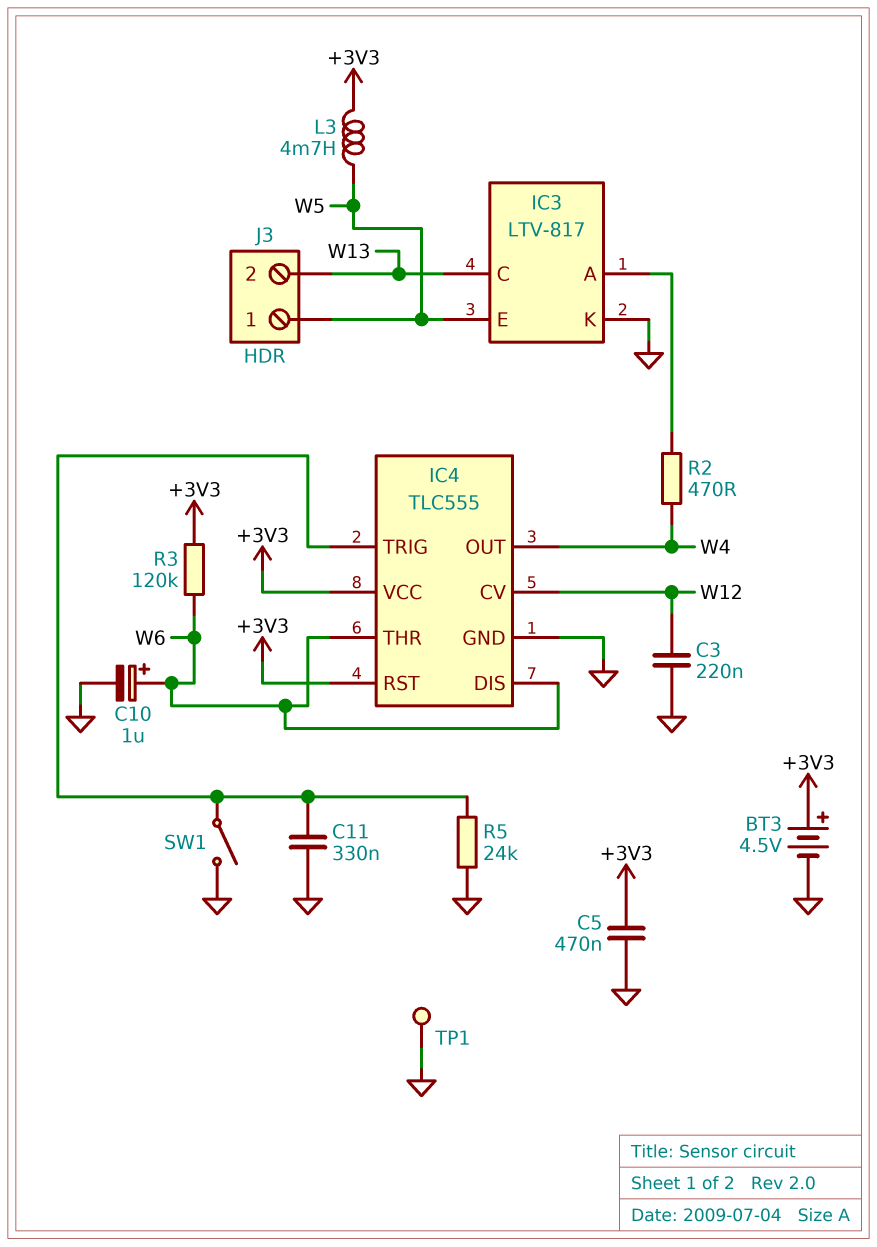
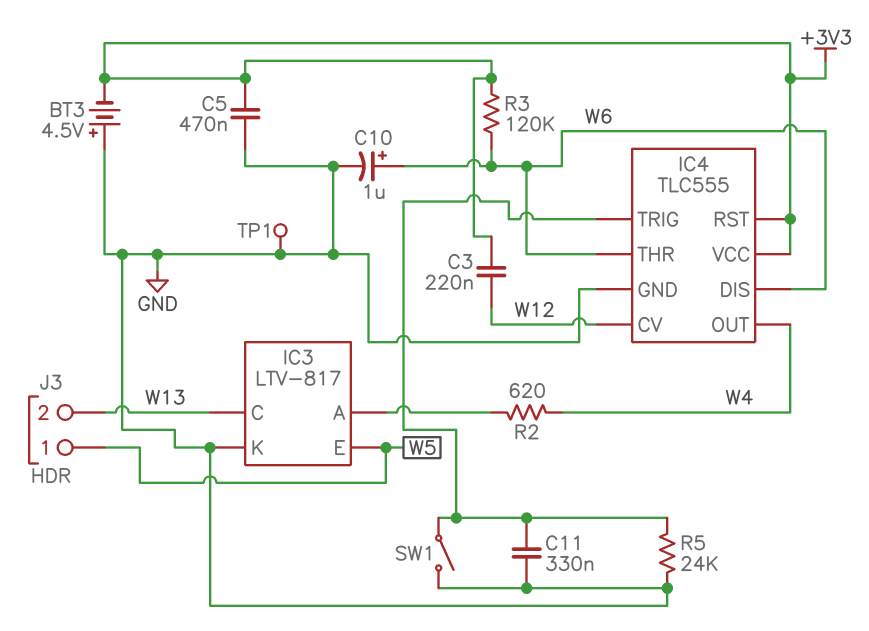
BT3: 4.5V (plus +3V3, minus GND) -> 4.5V (plus GND, minus +3V3)
C3: 220nF (GND, W12) -> 220nF (+3V3, W12)
L3: 4.7mH (+3V3, W5) -> none
R2: 470 (IC3/A, W4) -> 620 (IC3/A, W4)

